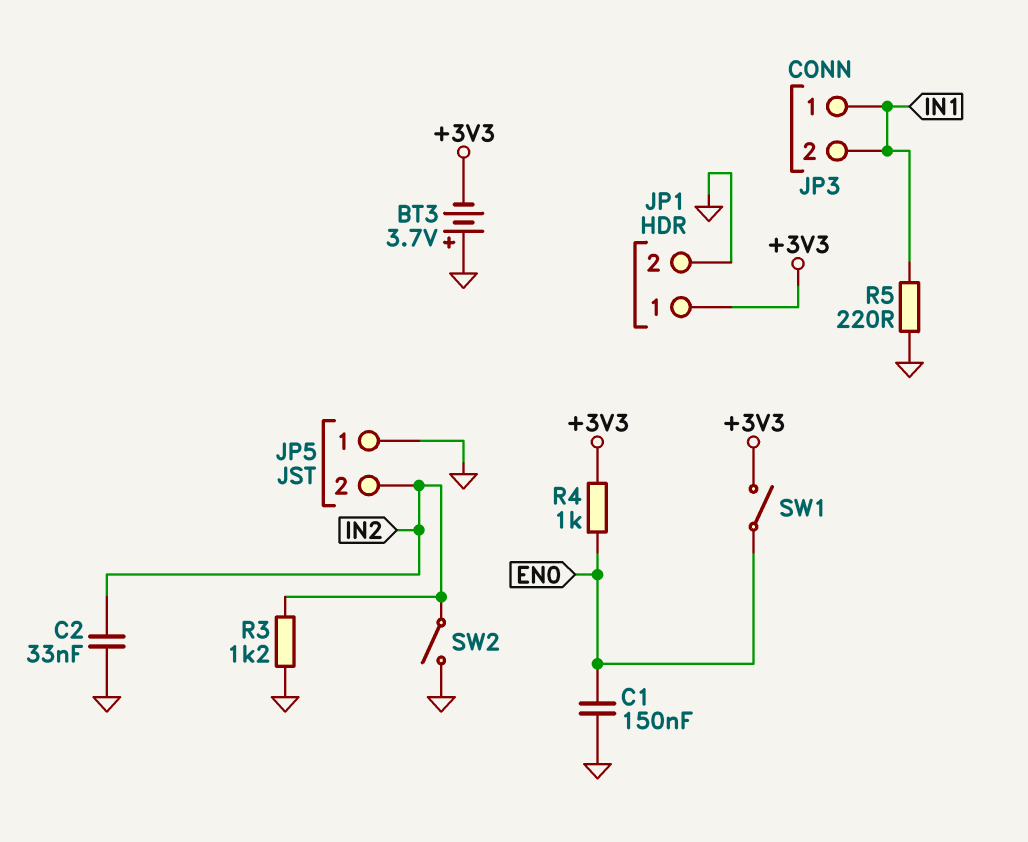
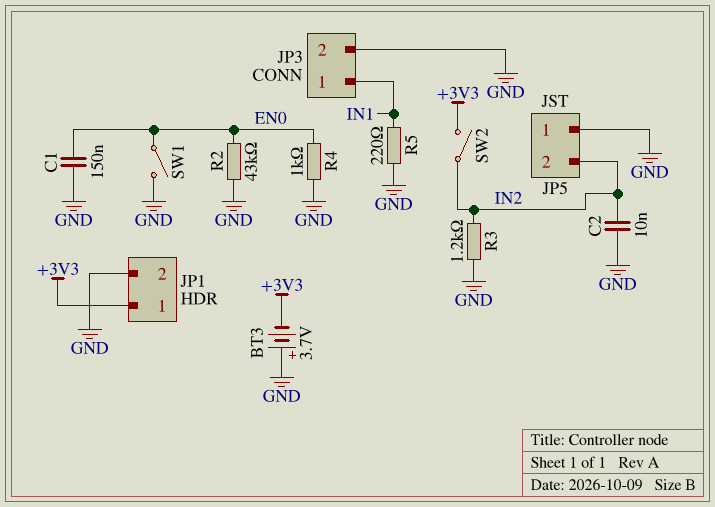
C2: 33nF (GND, IN2) -> 10nF (GND, IN2)
JP3 pin 2: IN1 -> GND
R2: none -> 43k (EN0, GND)
R4: 1k (+3V3, EN0) -> 1k (EN0, GND)
SW1: switch (+3V3, EN0) -> switch (EN0, GND)
SW2: switch (GND, IN2) -> switch (+3V3, IN2)

